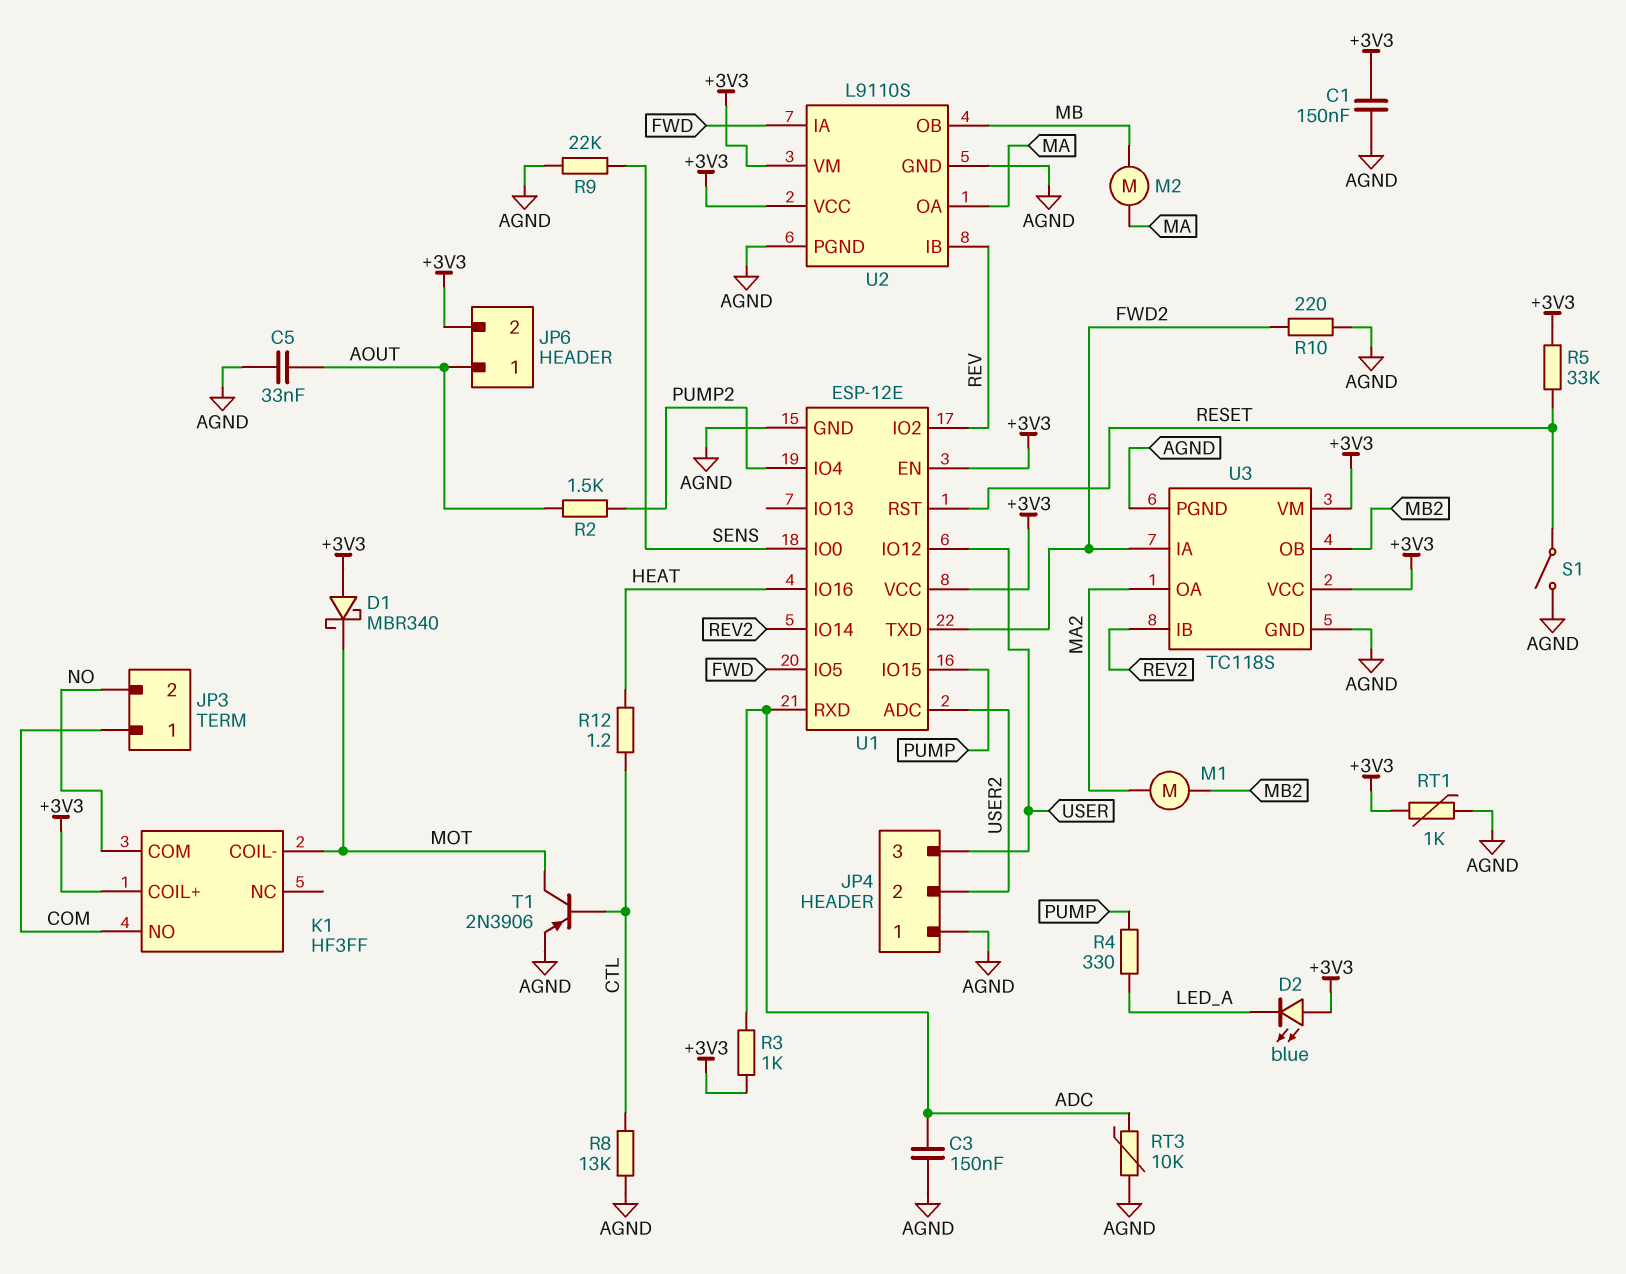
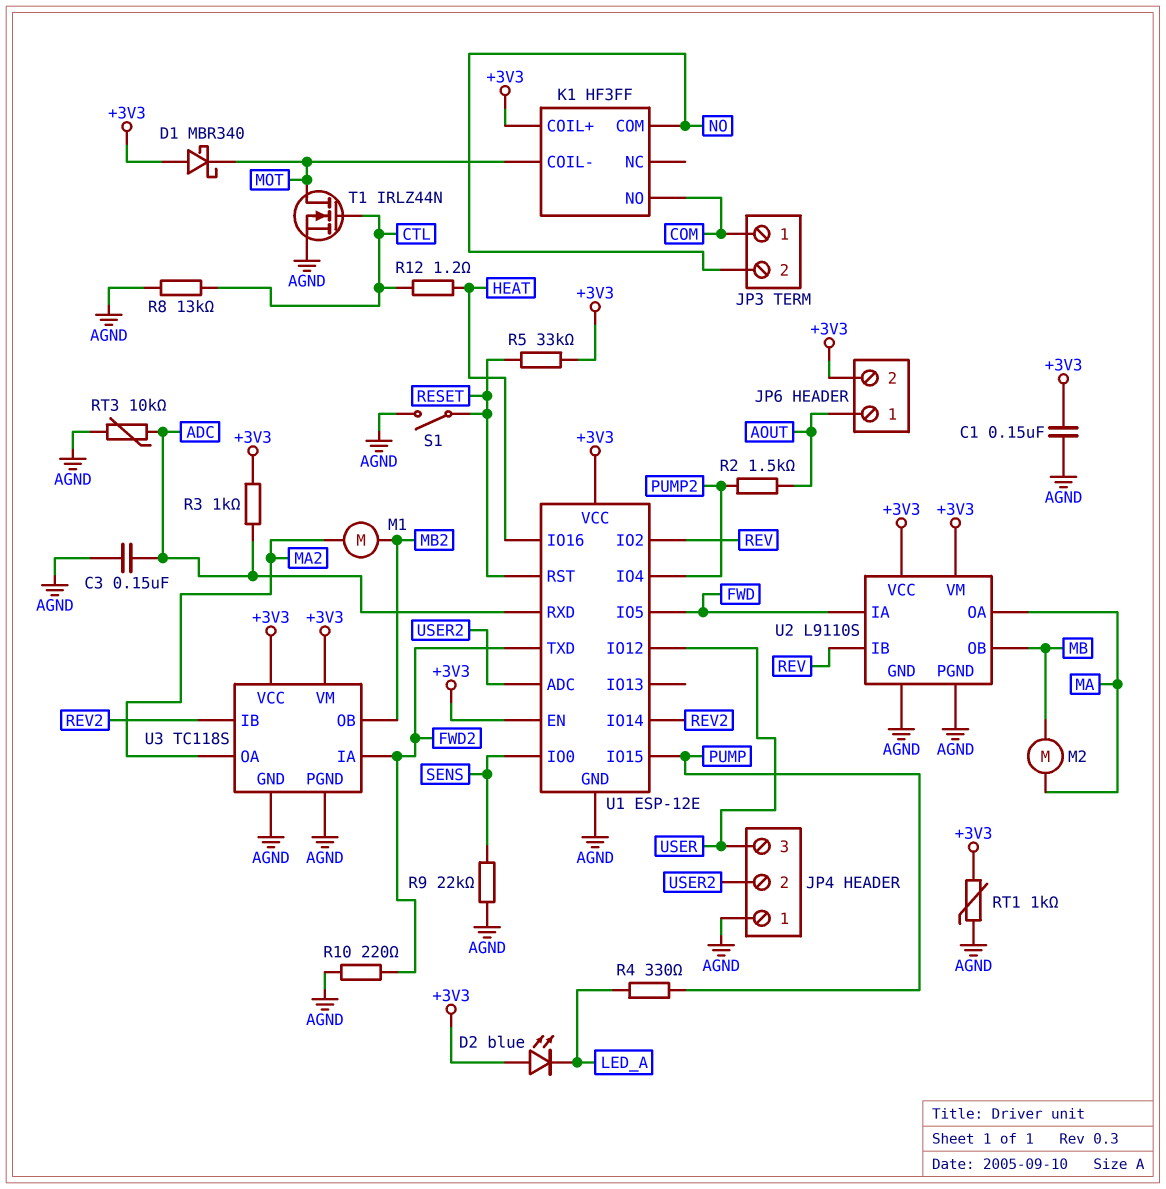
C5: 33nF (AGND, AOUT) -> none
T1: PNP 2N3906 (B CTL, C MOT, E AGND) -> NMOS IRLZ44N (G CTL, D MOT, S AGND)

